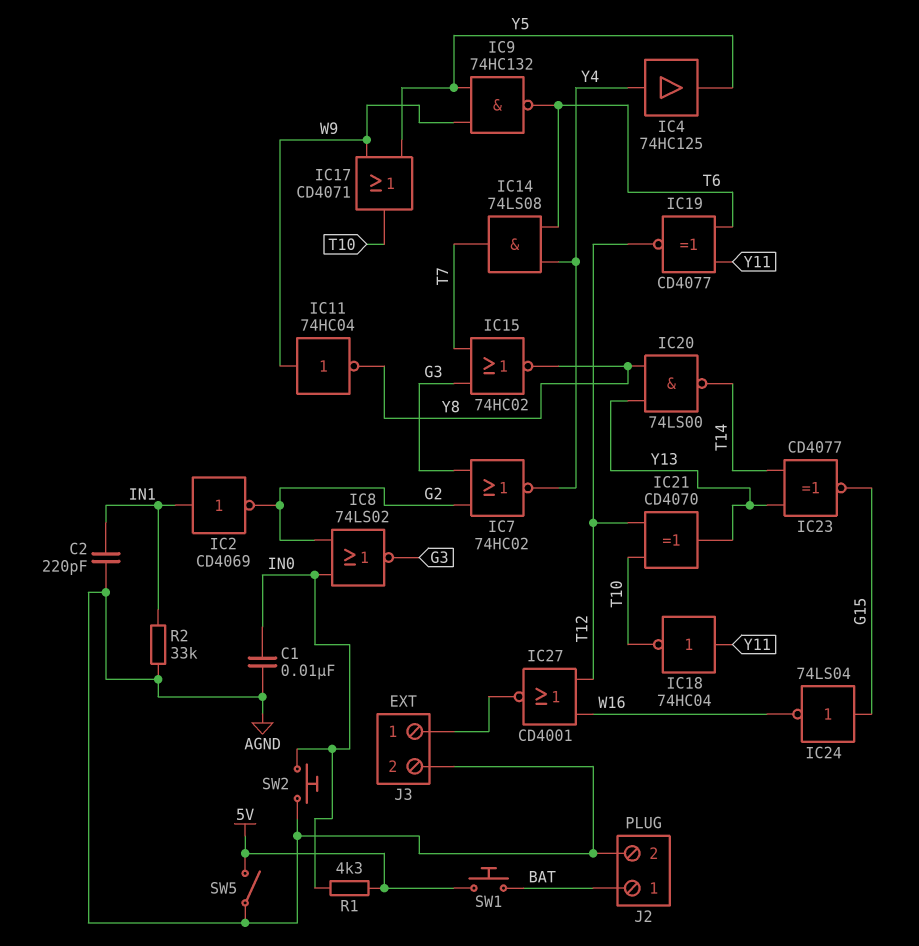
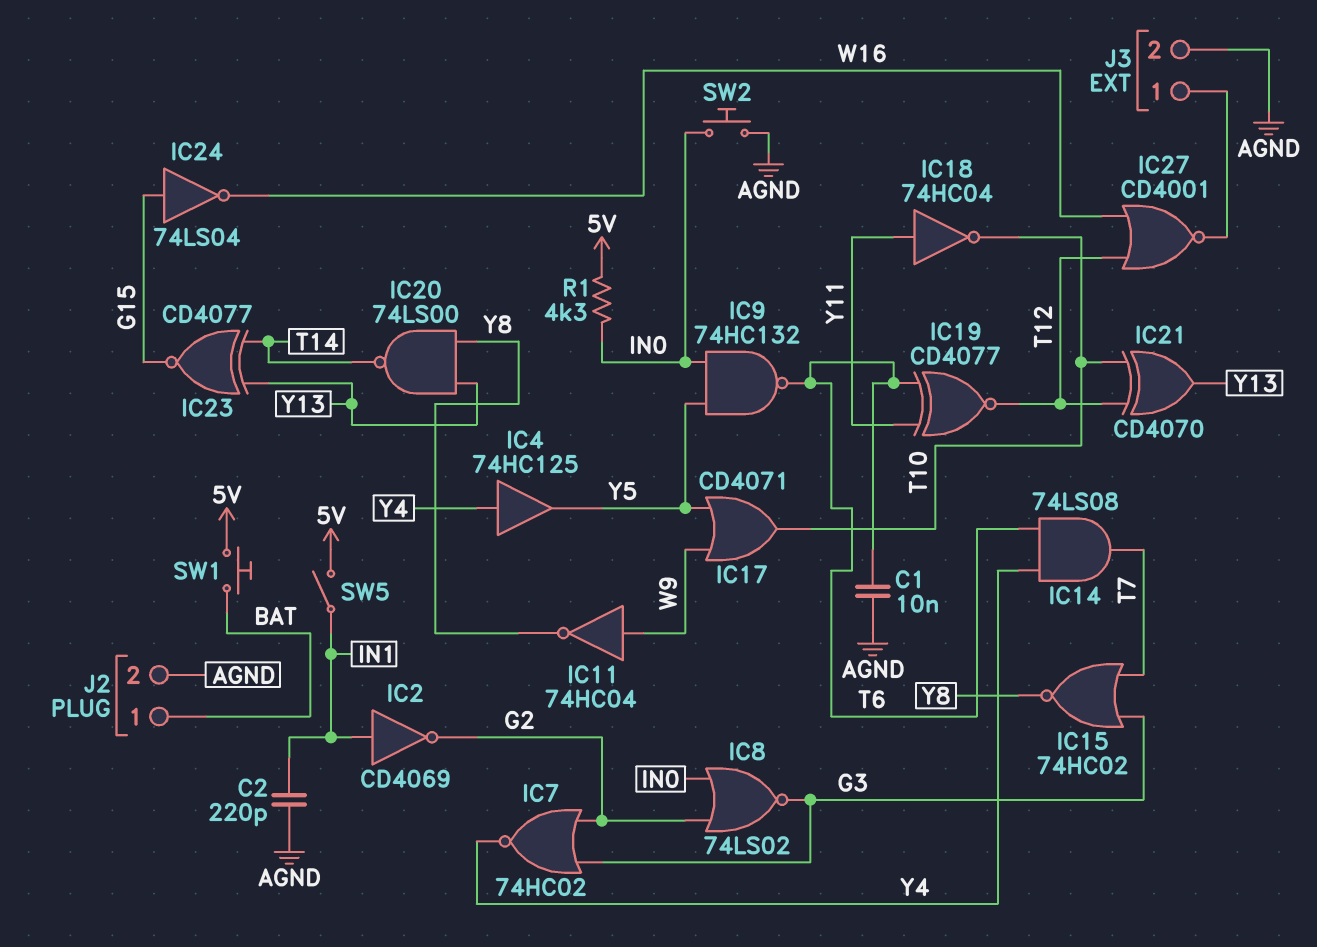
C1: 10nF (AGND, IN0) -> 10nF (AGND, T6)
IC9: NAND 74HC132 (in W9, in Y5, out T6) -> NAND 74HC132 (in IN0, in Y5, out T6)
R2: 33k (AGND, IN1) -> none
SW5: switch (5V, AGND) -> switch (5V, IN1)

